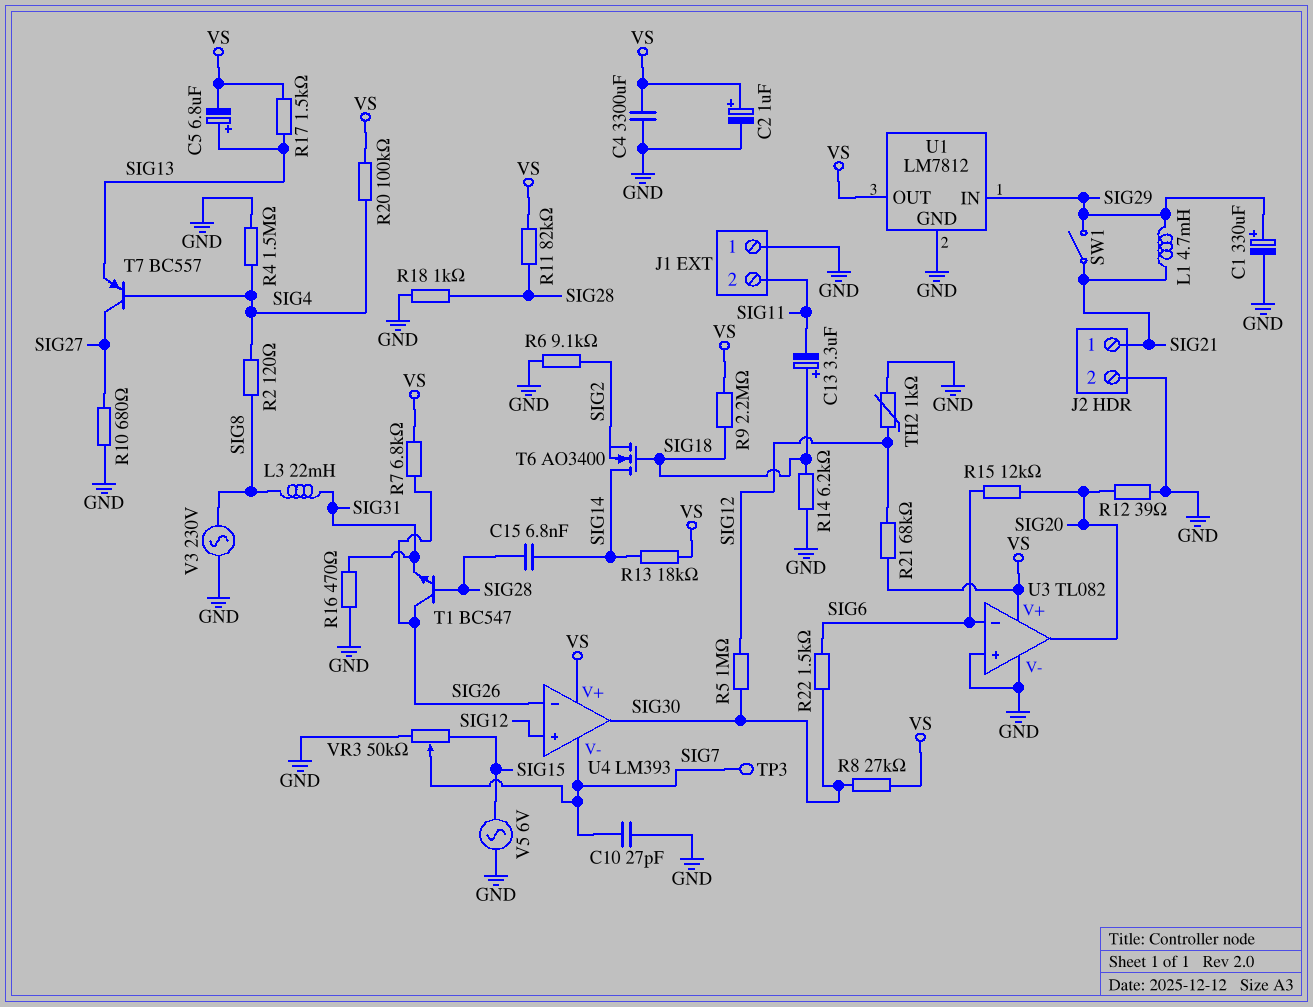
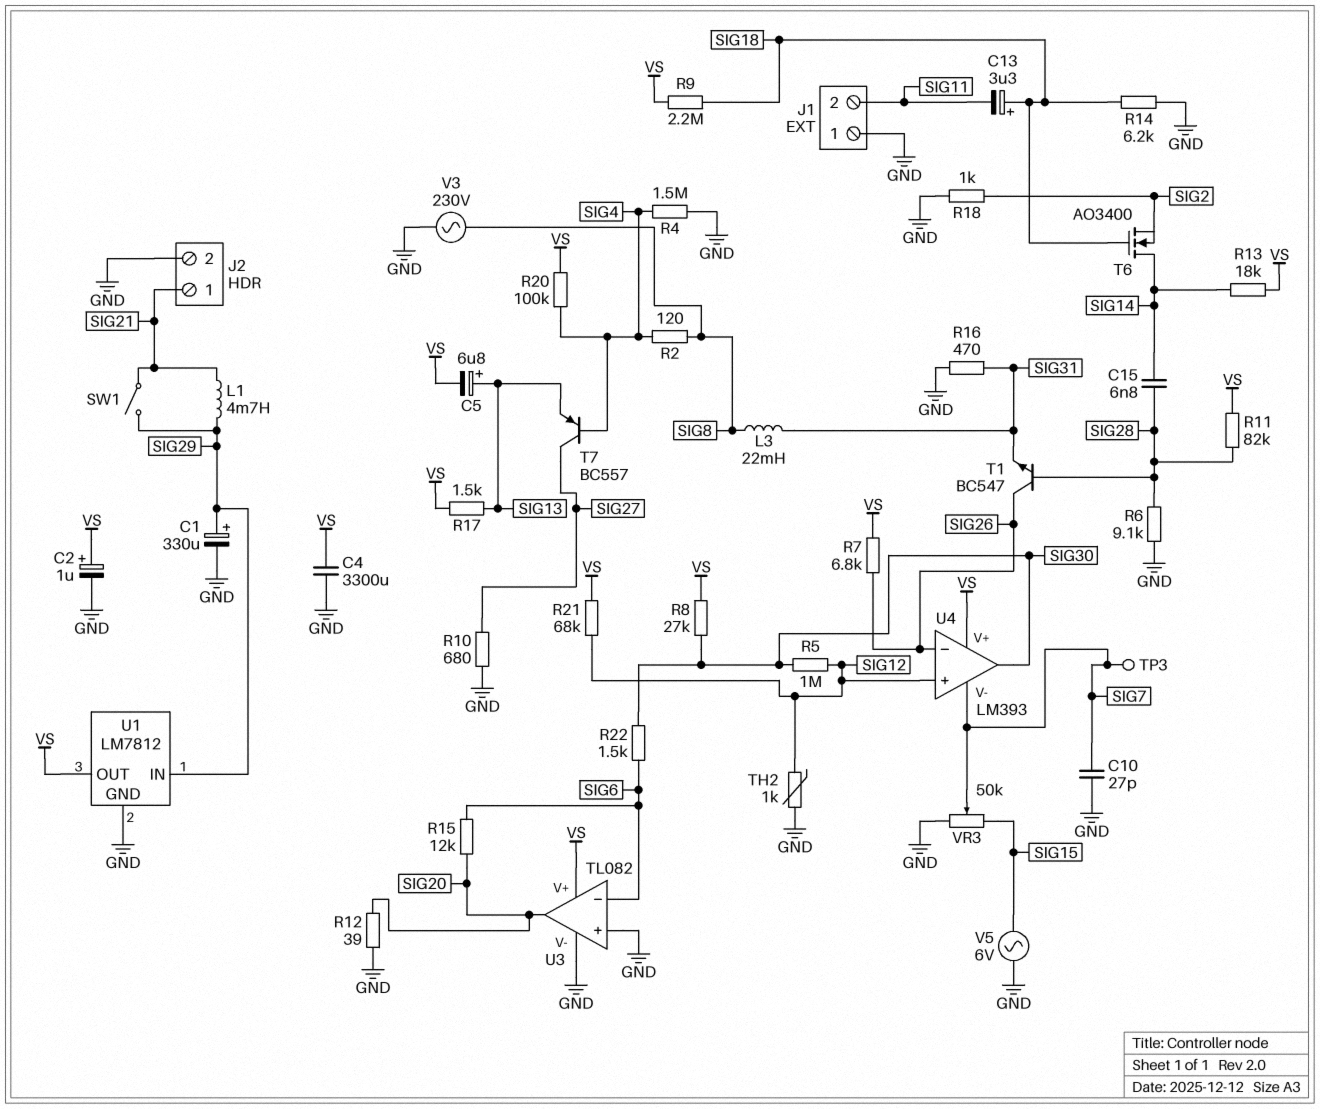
R6: 9.1k (GND, SIG2) -> 9.1k (GND, SIG28)
R18: 1k (GND, SIG28) -> 1k (GND, SIG2)

